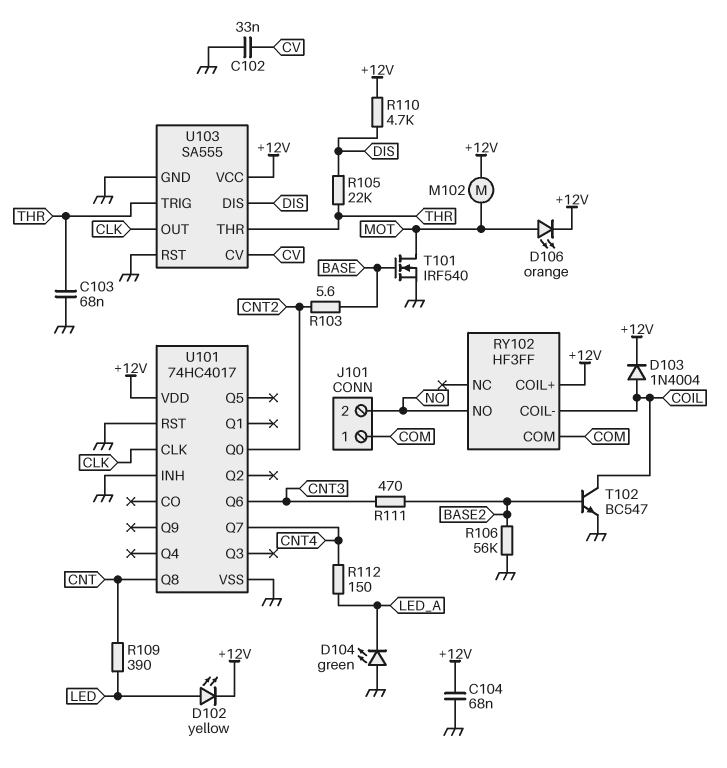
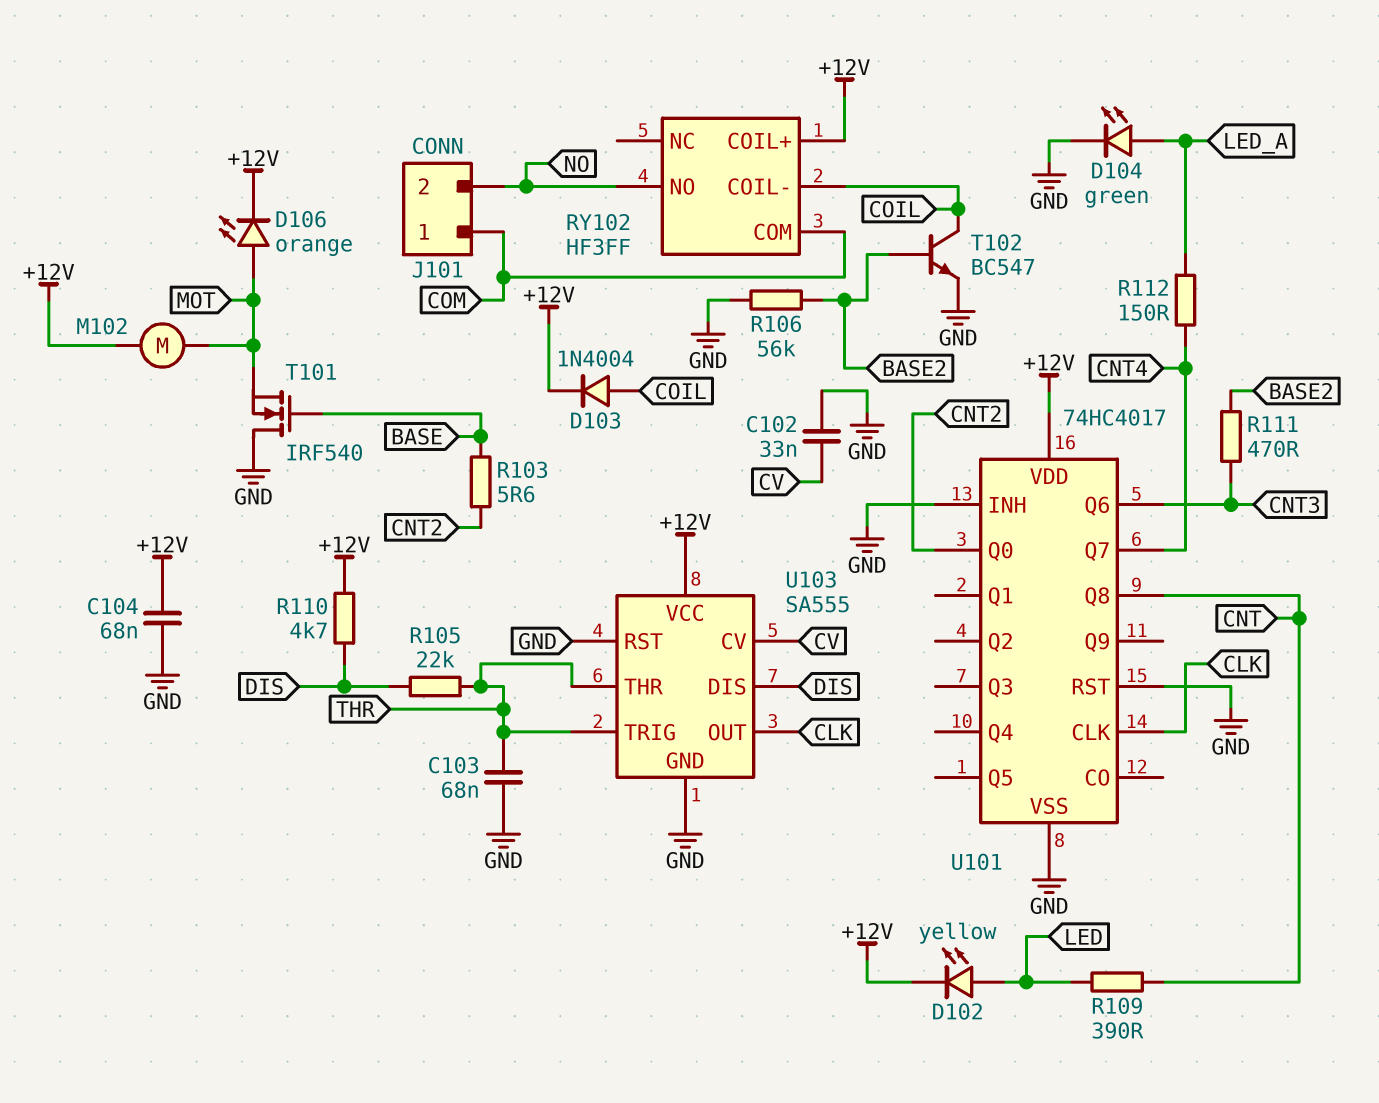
D104: LED green (A GND, K LED_A) -> LED green (A LED_A, K GND)
T101: NMOS IRF540 (G BASE, D MOT, S GND) -> NMOS IRF540 (G BASE, D GND, S MOT)

